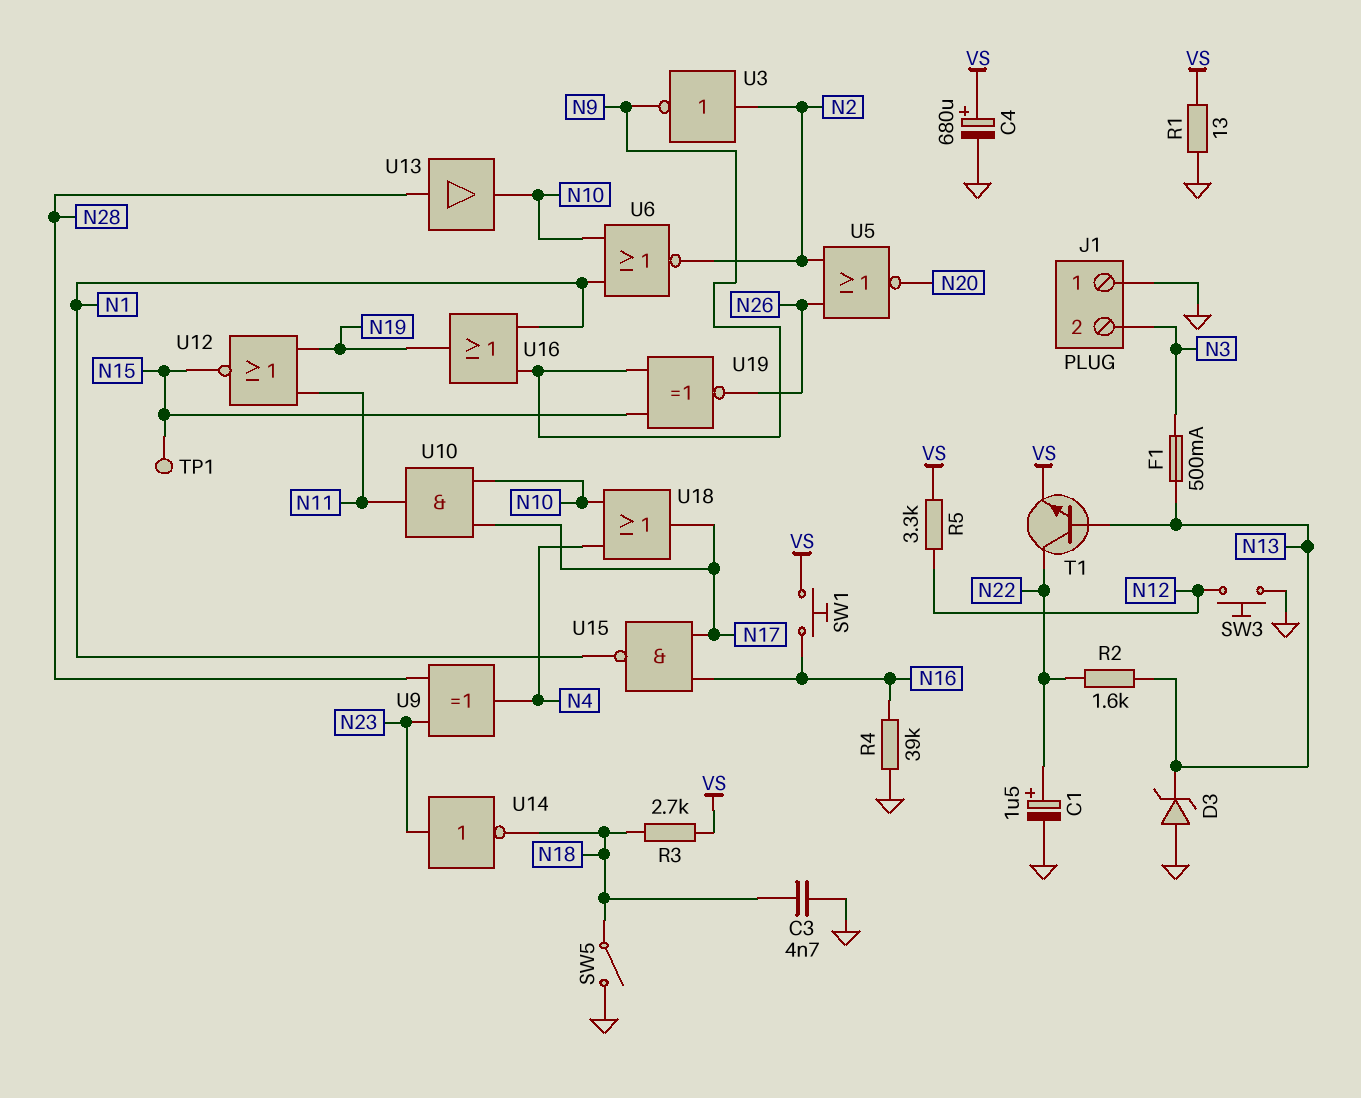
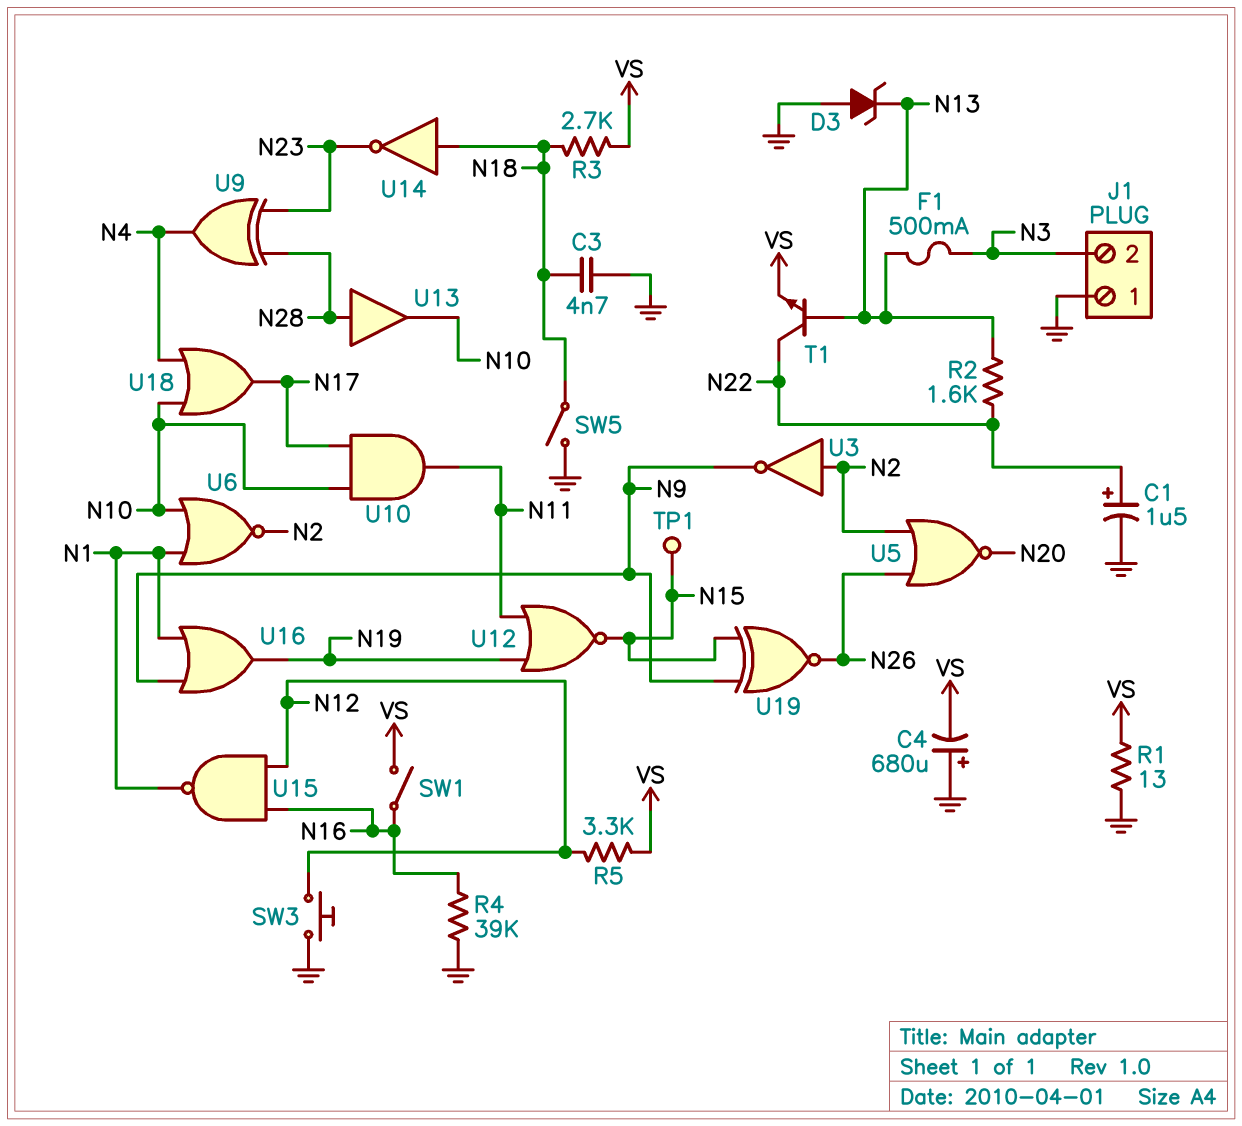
C4: 680uF (plus VS, minus GND) -> 680uF (plus GND, minus VS)
SW1: button (N16, VS) -> switch (N16, VS)
U14: NOT (in N23, out N18) -> NOT (in N18, out N23)
U15: NAND (in N16, in N17, out N1) -> NAND (in N12, in N16, out N1)

